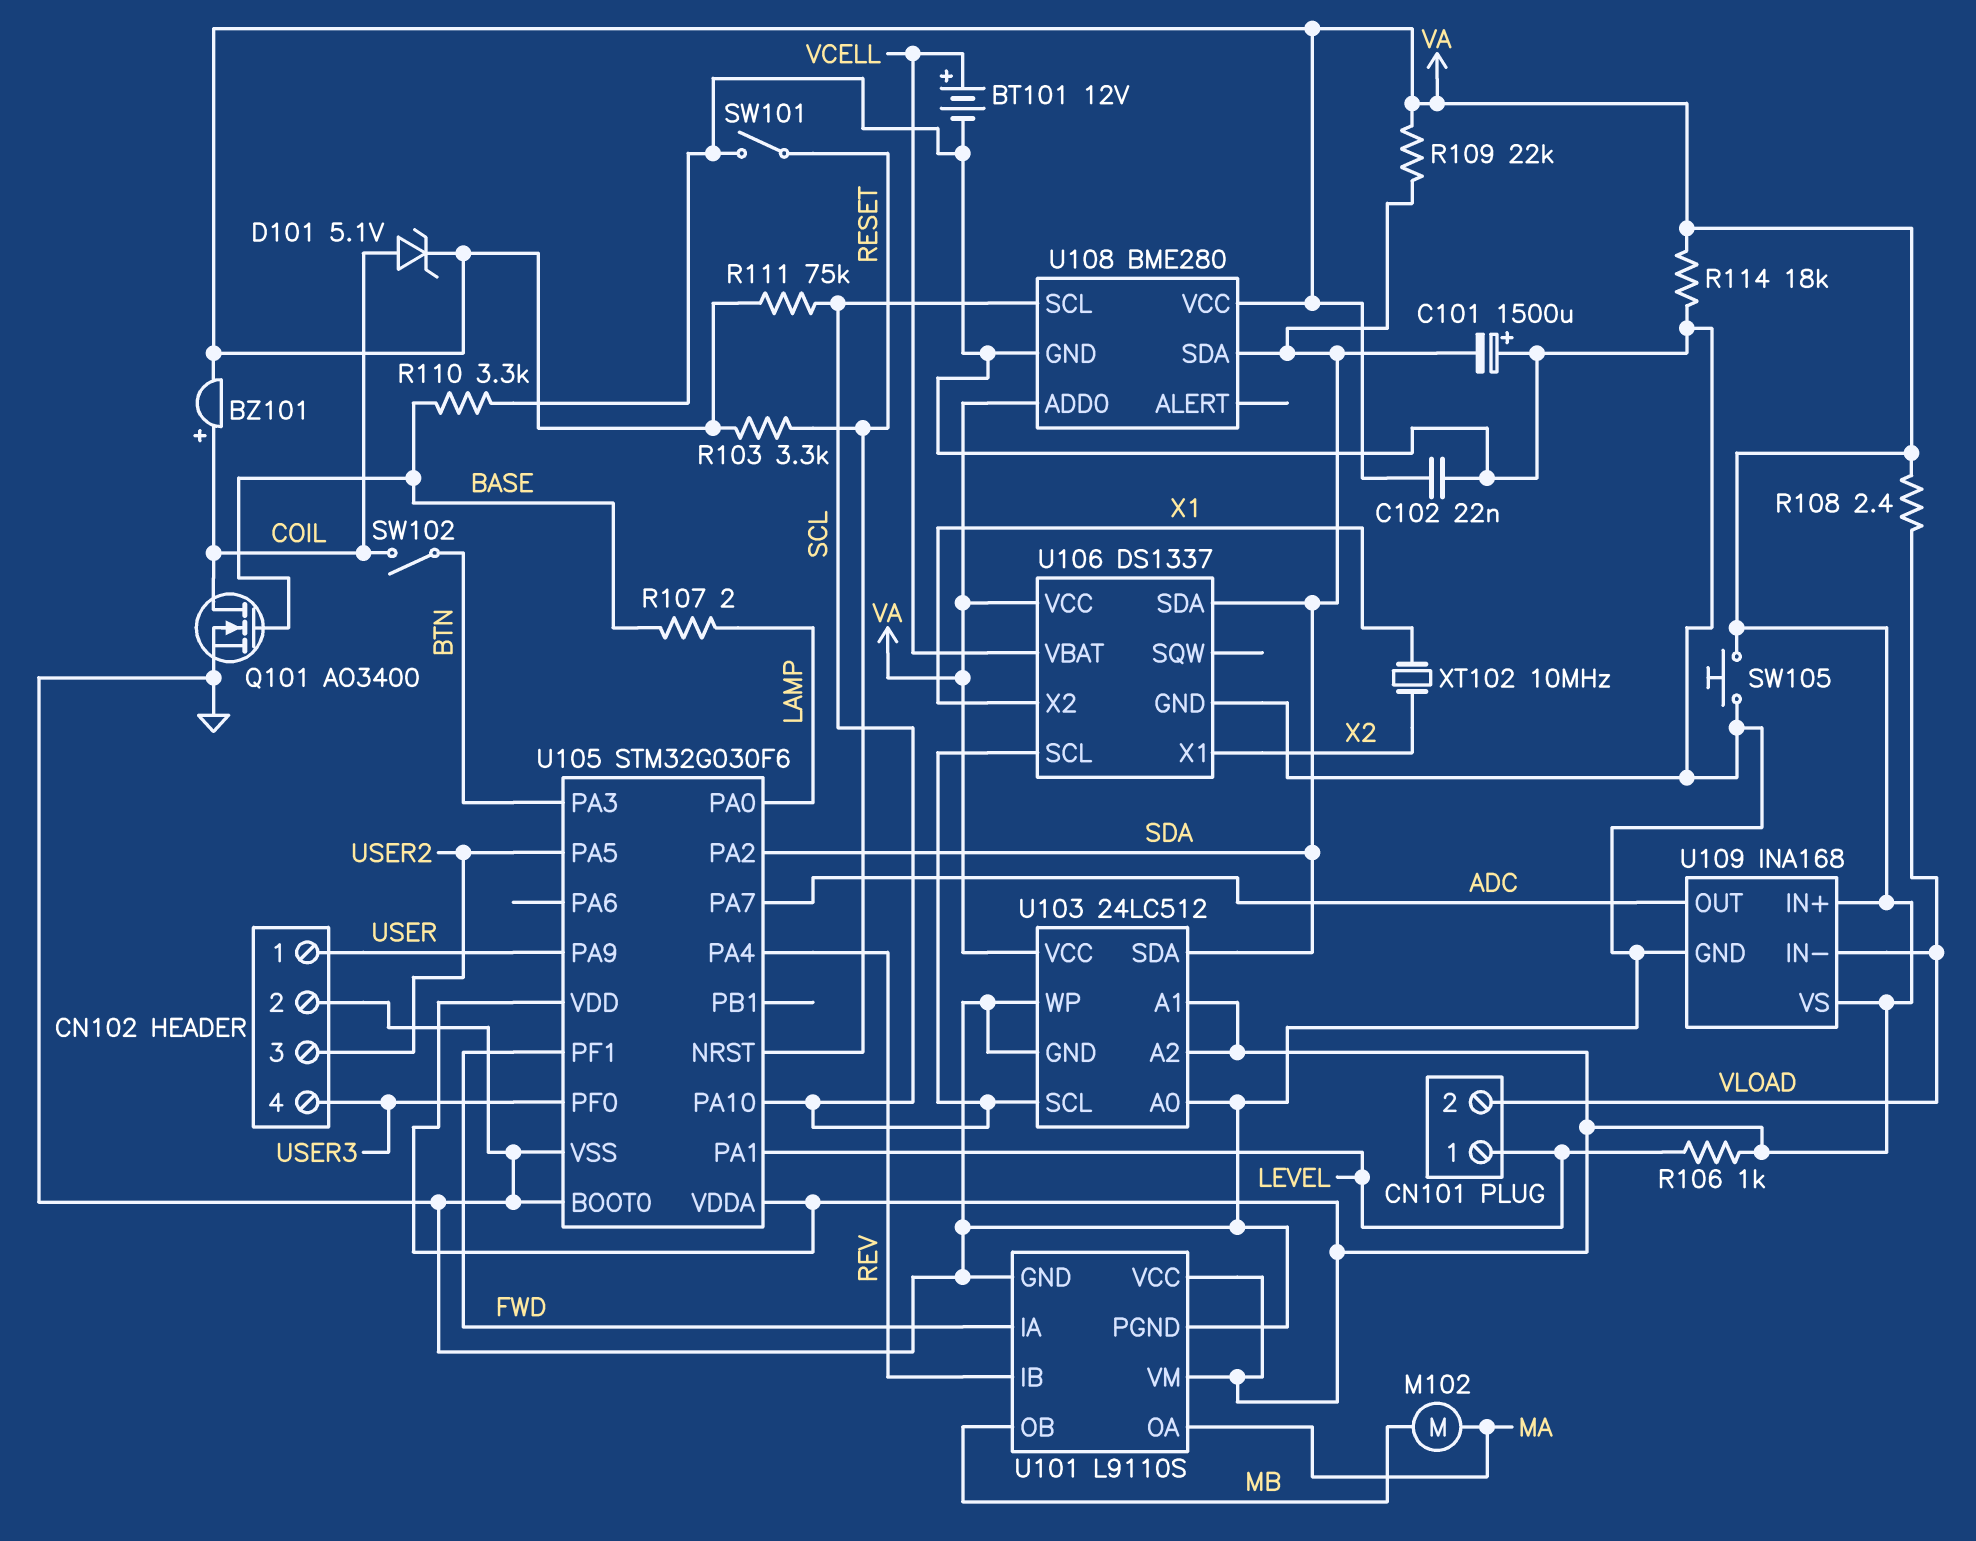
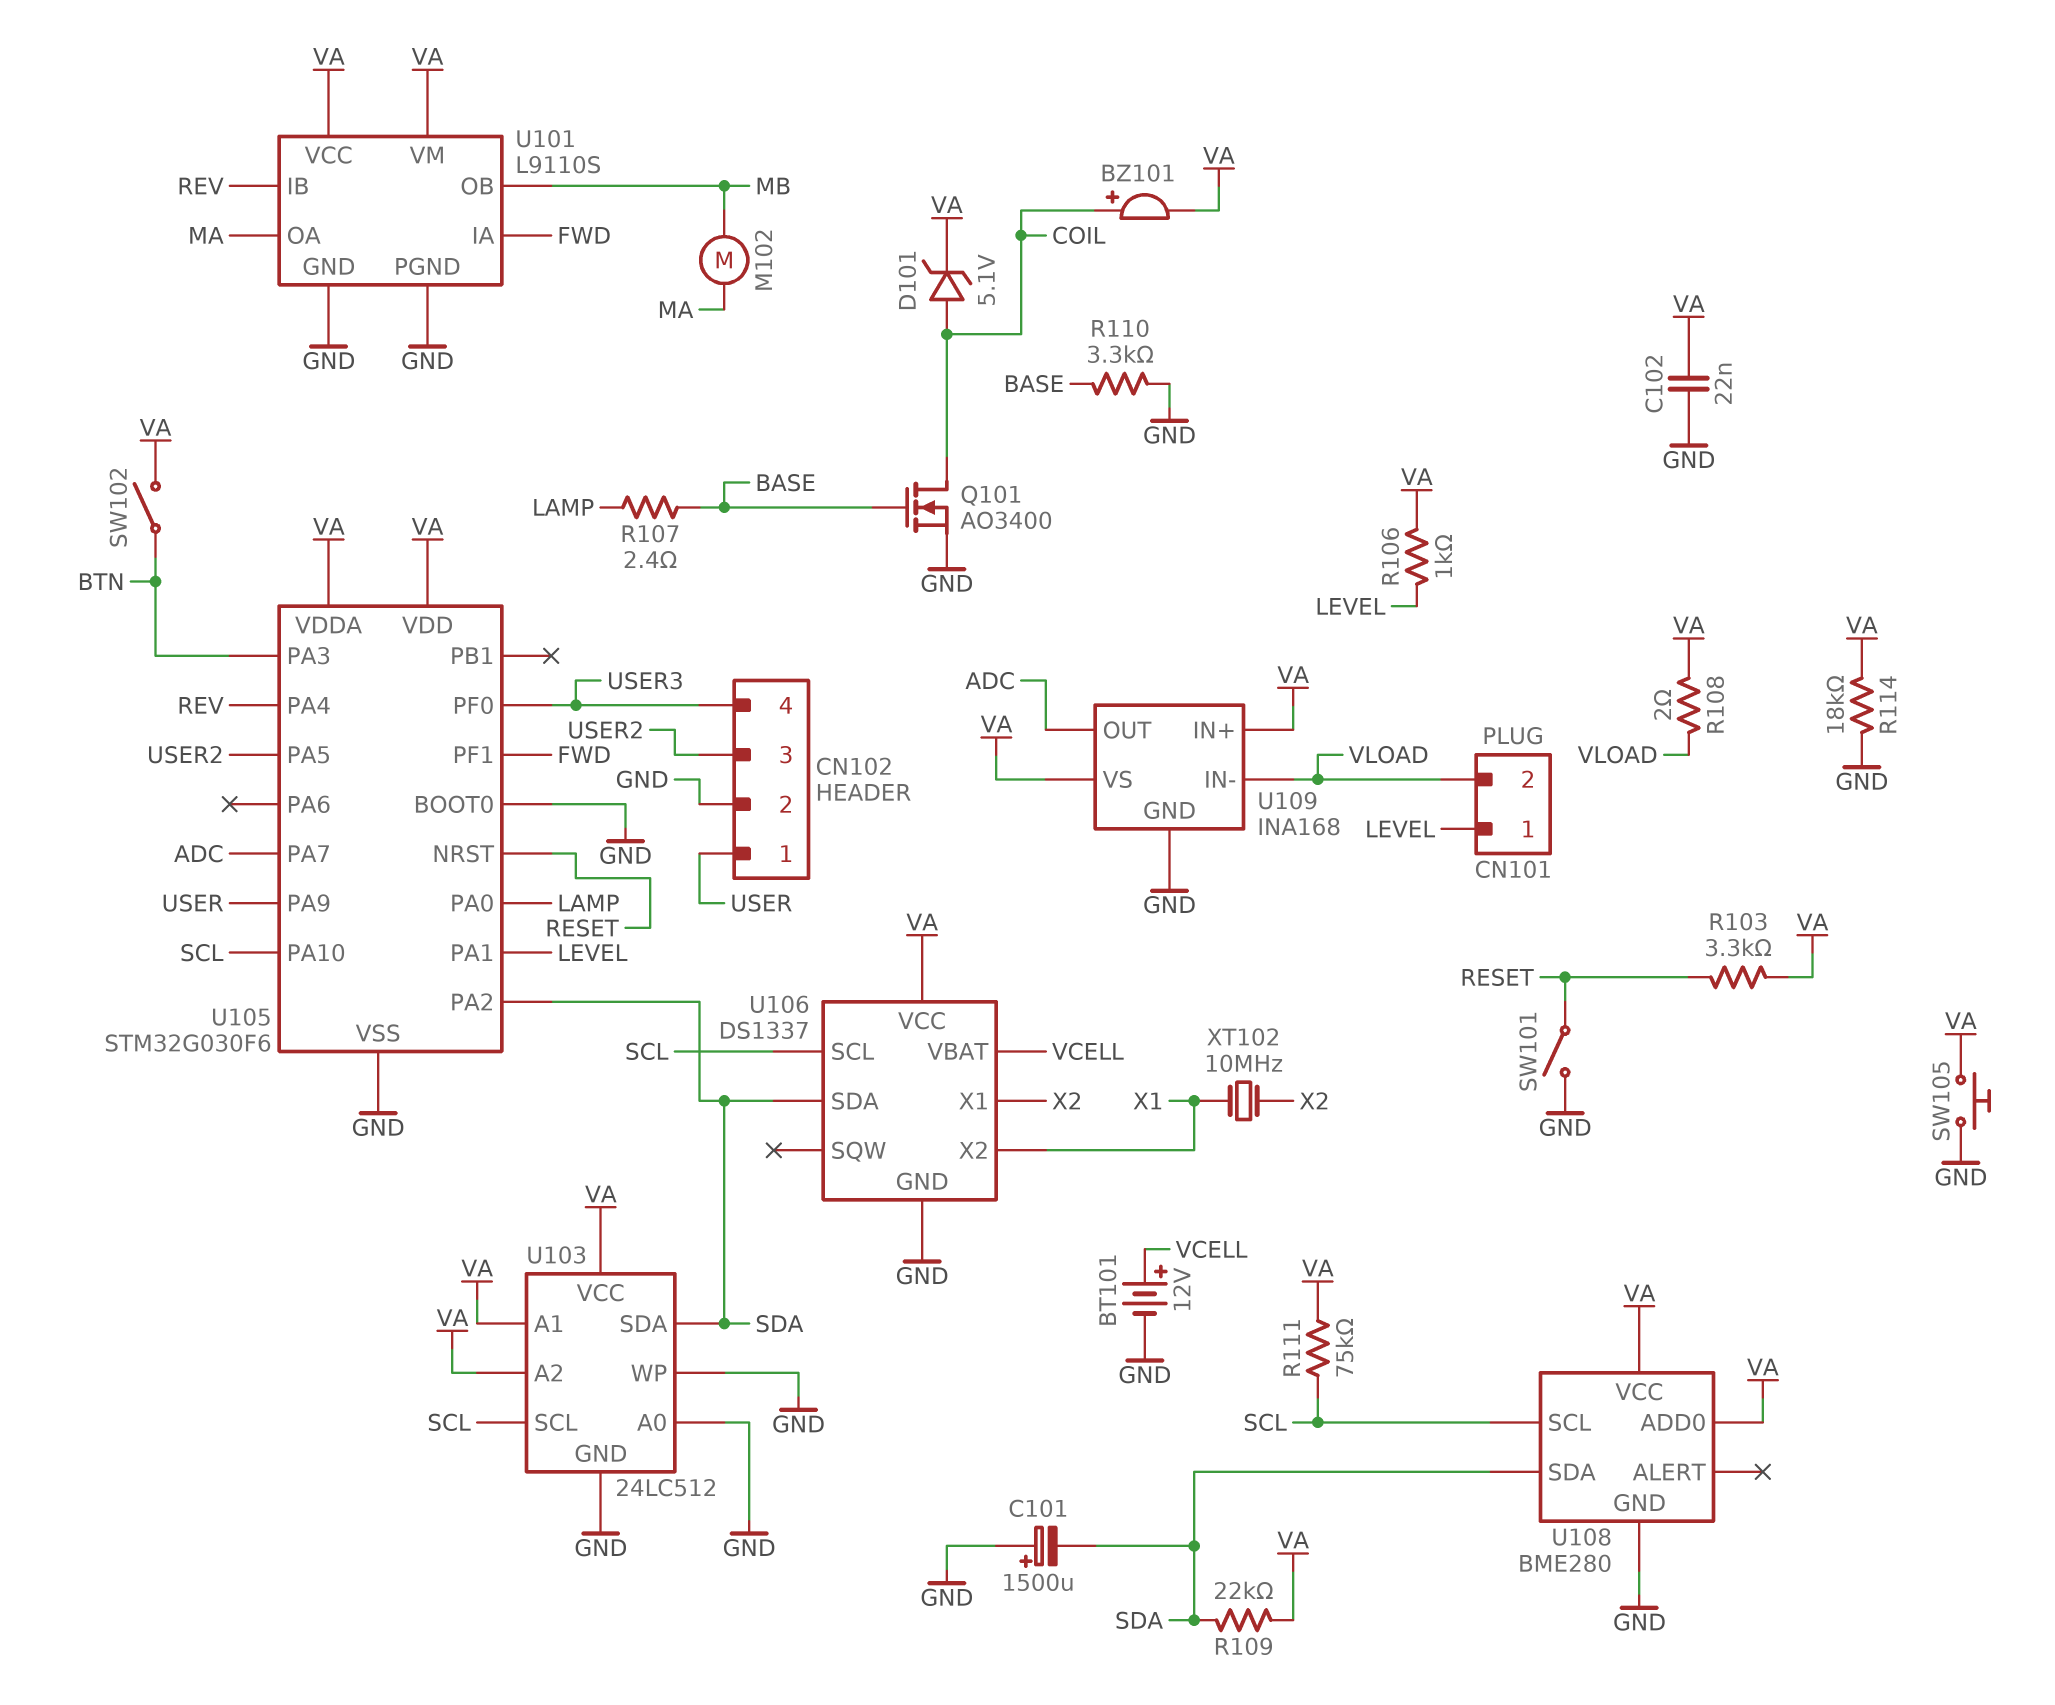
R107: 2 (BASE, LAMP) -> 2.4 (BASE, LAMP)
R108: 2.4 (VA, VLOAD) -> 2 (VA, VLOAD)
SW102: switch (BTN, COIL) -> switch (BTN, VA)

